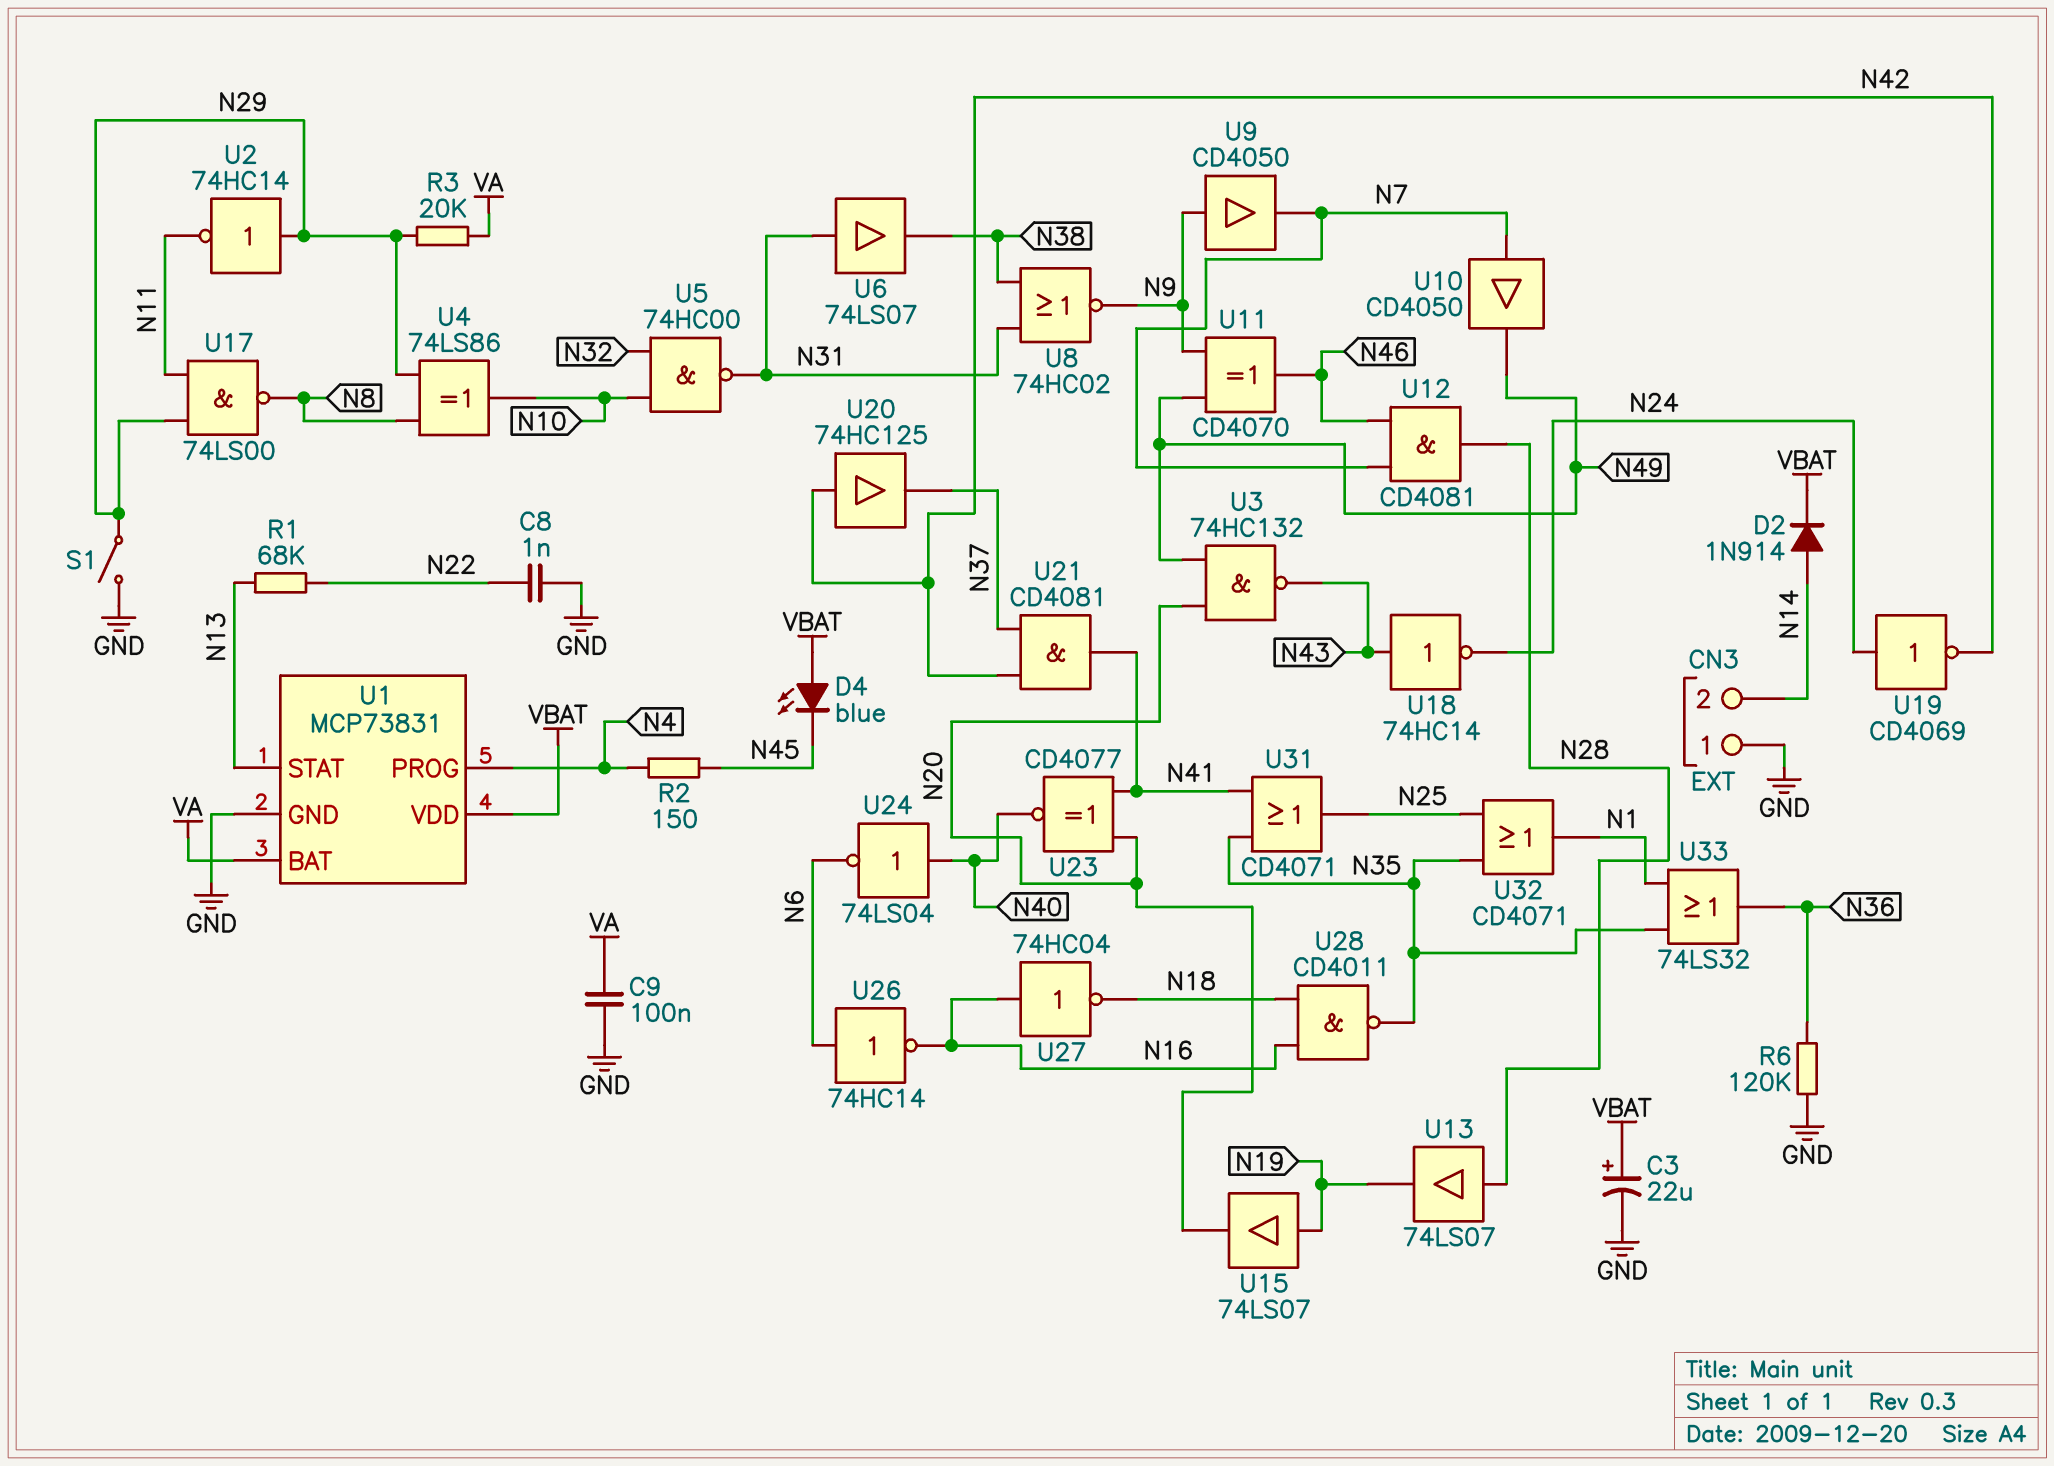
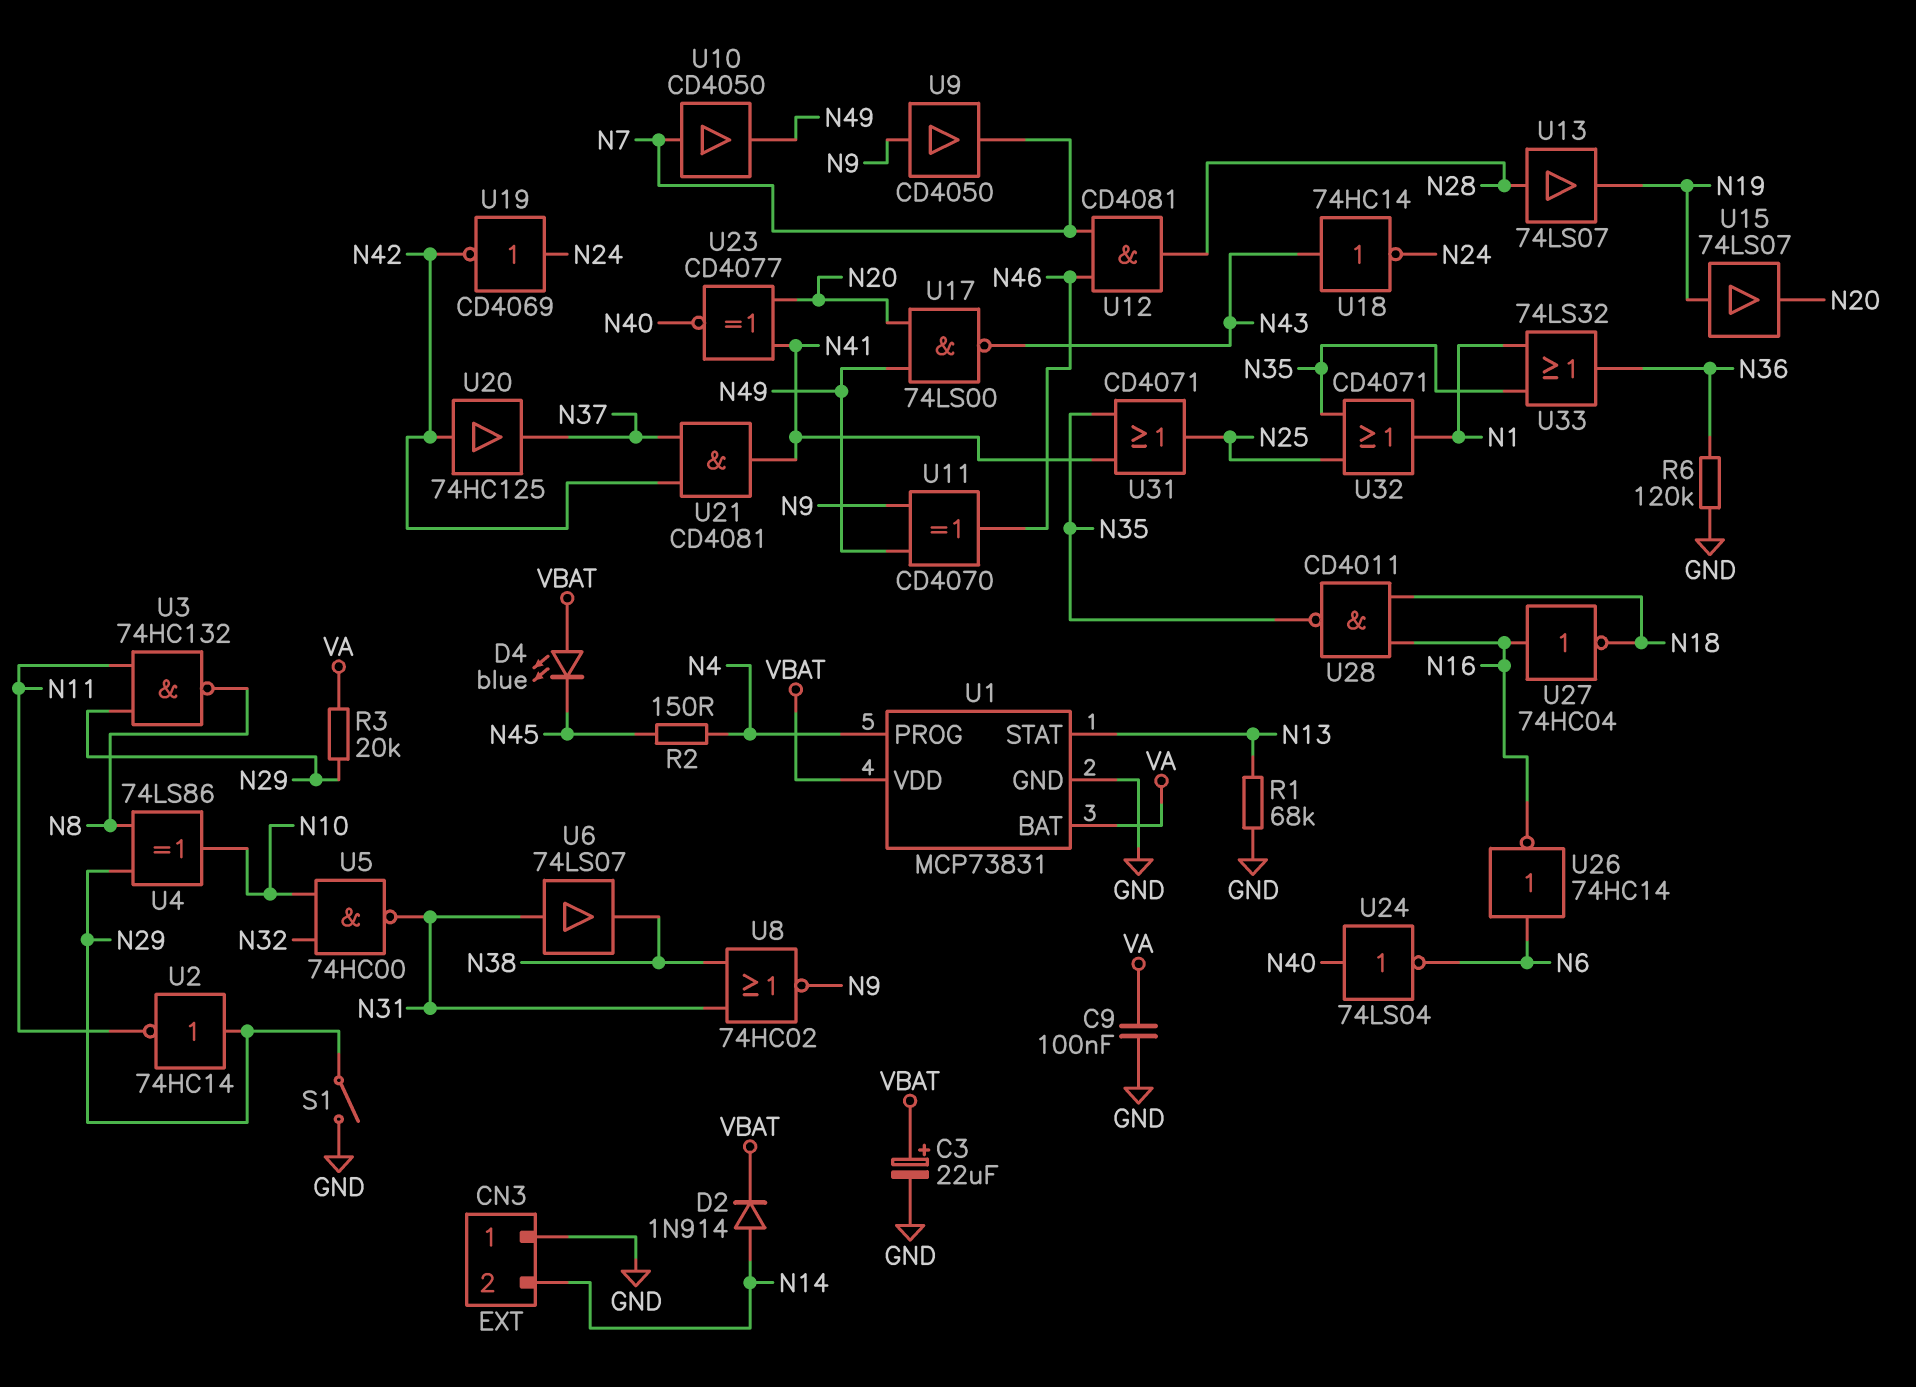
C8: 1nF (GND, N22) -> none
R1: 68k (N13, N22) -> 68k (GND, N13)
U3: NAND 74HC132 (in N20, in N49, out N43) -> NAND 74HC132 (in N11, in N29, out N8)
U17: NAND 74LS00 (in N11, in N29, out N8) -> NAND 74LS00 (in N20, in N49, out N43)

